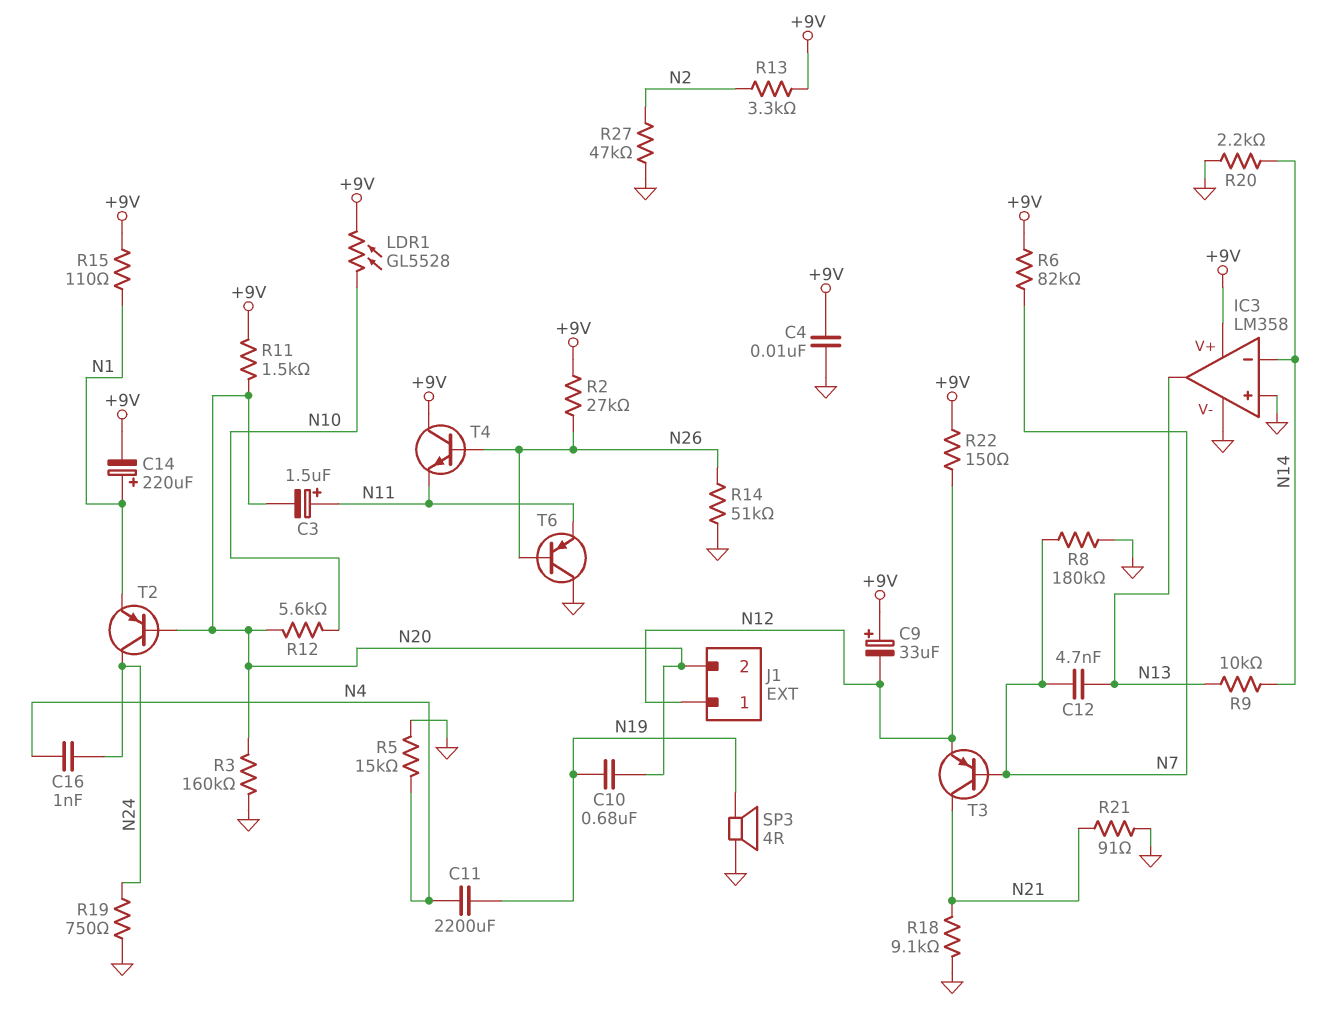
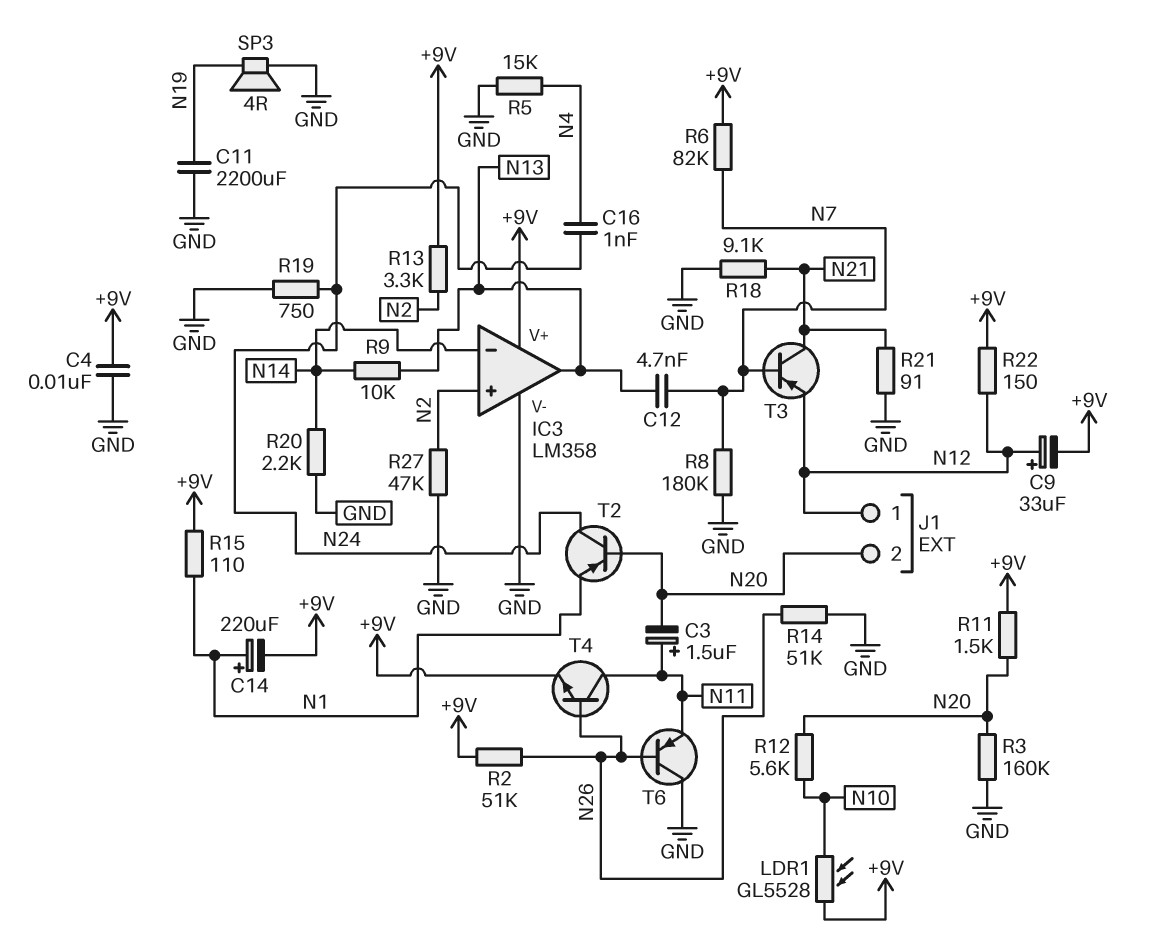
C9: 33uF (plus +9V, minus N12) -> 33uF (plus N12, minus +9V)
C10: 680nF (N19, N20) -> none
C11: 2200uF (N4, N19) -> 2200uF (GND, N19)
IC3 pin in+: GND -> N2
R2: 27k (+9V, N26) -> 51k (+9V, N26)
T4: NPN (B N26, C +9V, E N11) -> NPN (B N26, C N11, E +9V)

